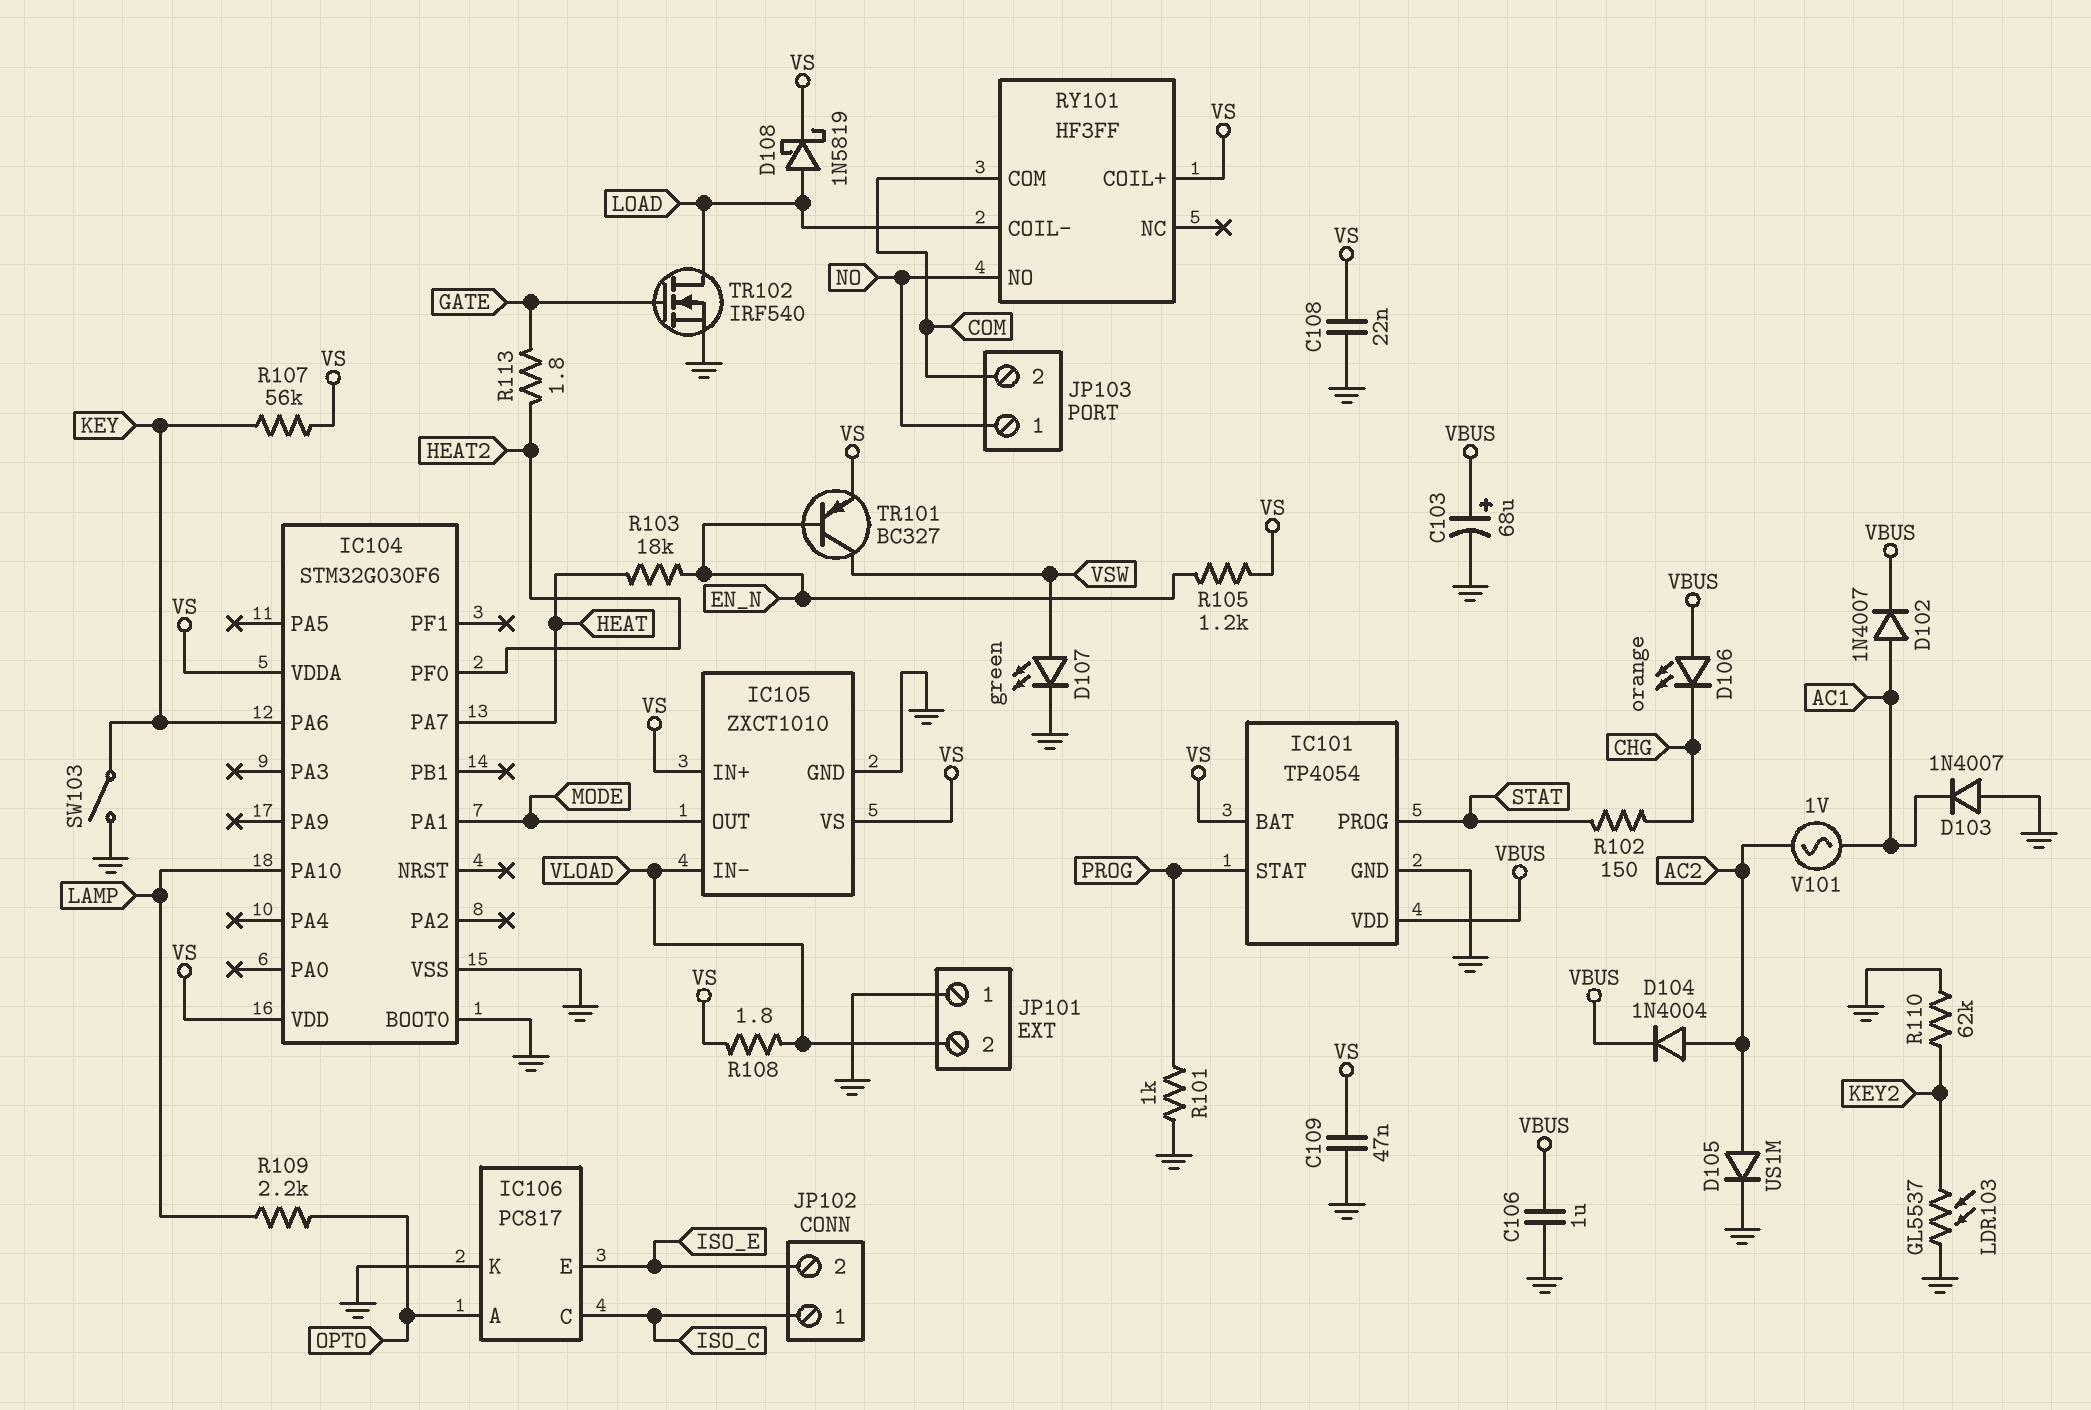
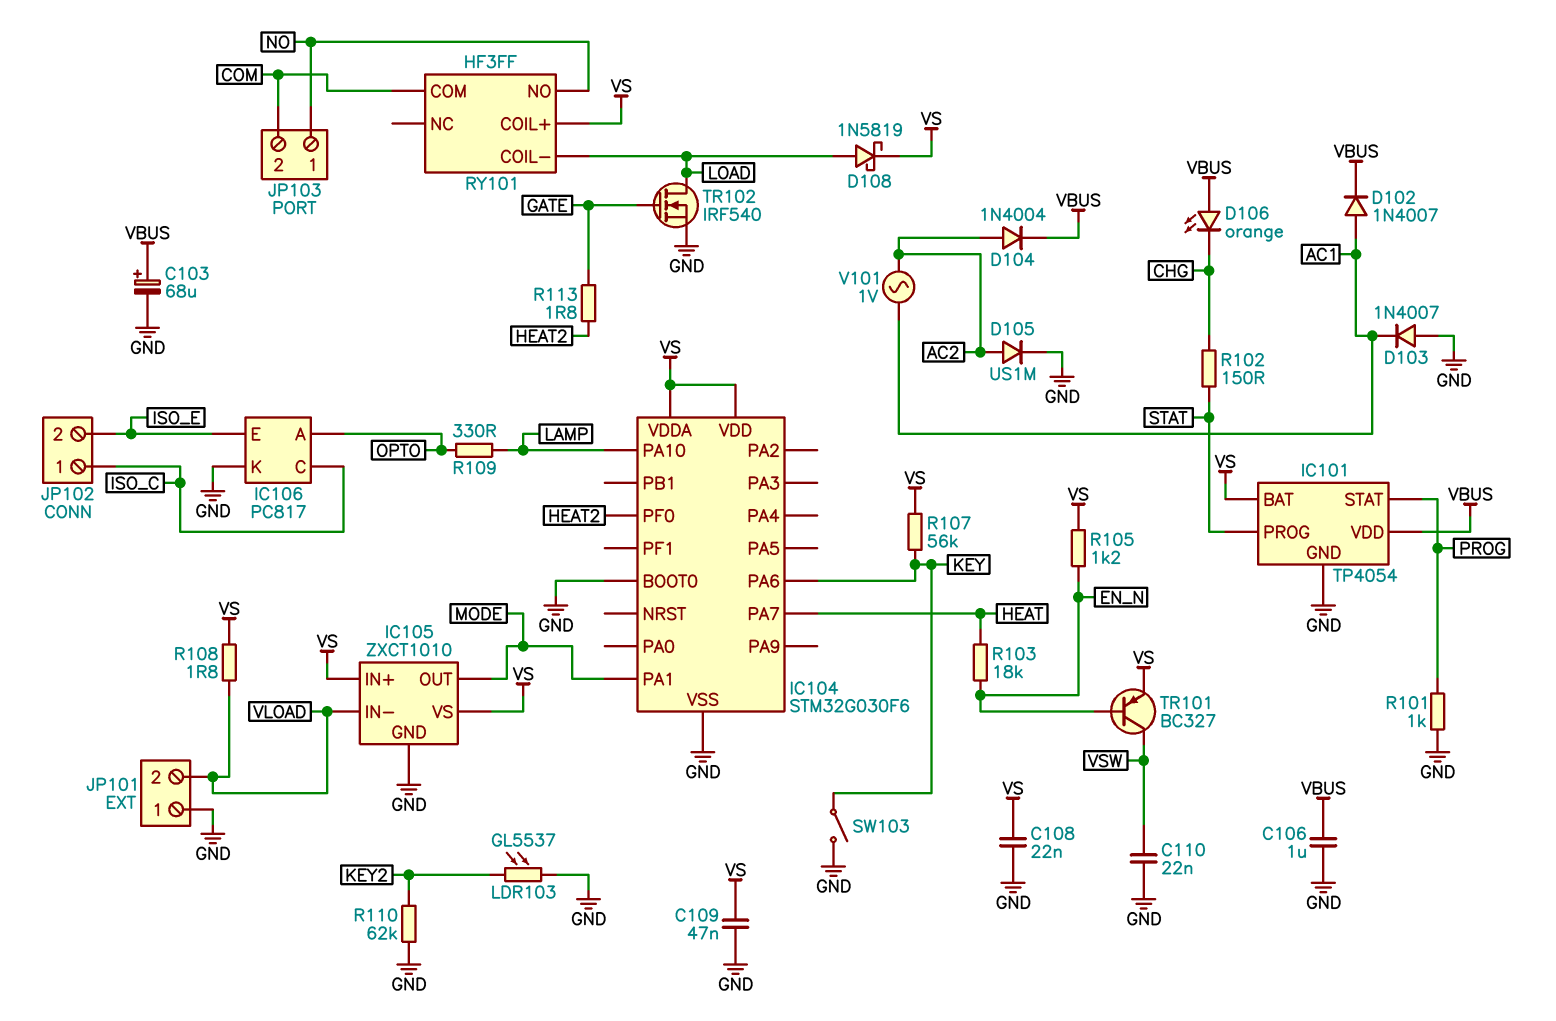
C110: none -> 22nF (GND, VSW)
D107: LED green (A VSW, K GND) -> none
R109: 2.2k (LAMP, OPTO) -> 330 (LAMP, OPTO)

